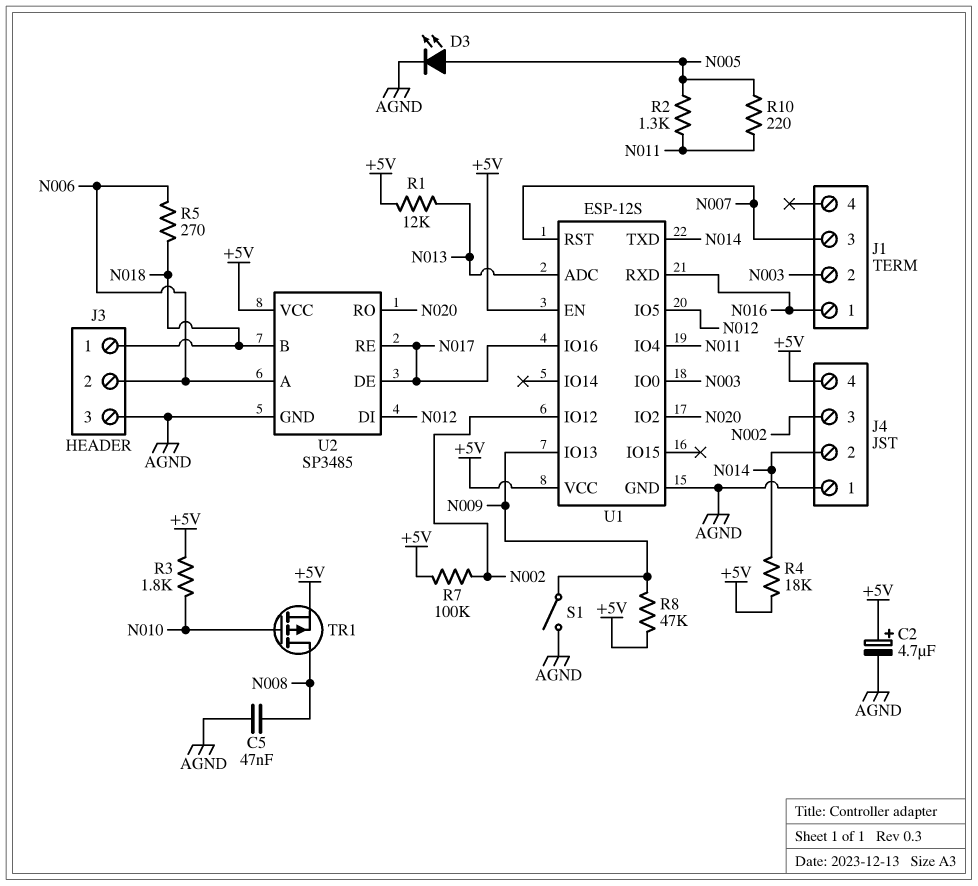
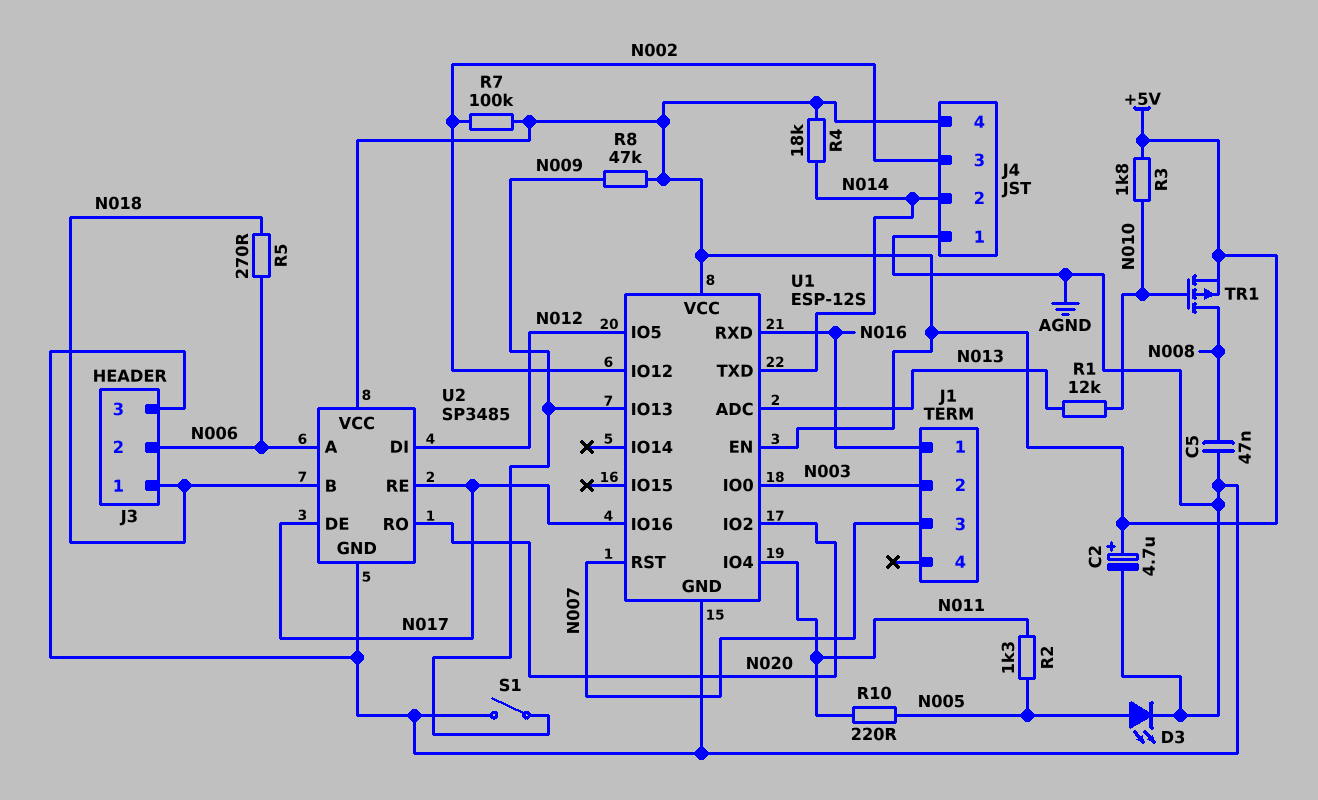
R1: 12k (+5V, N013) -> 12k (N010, N013)

